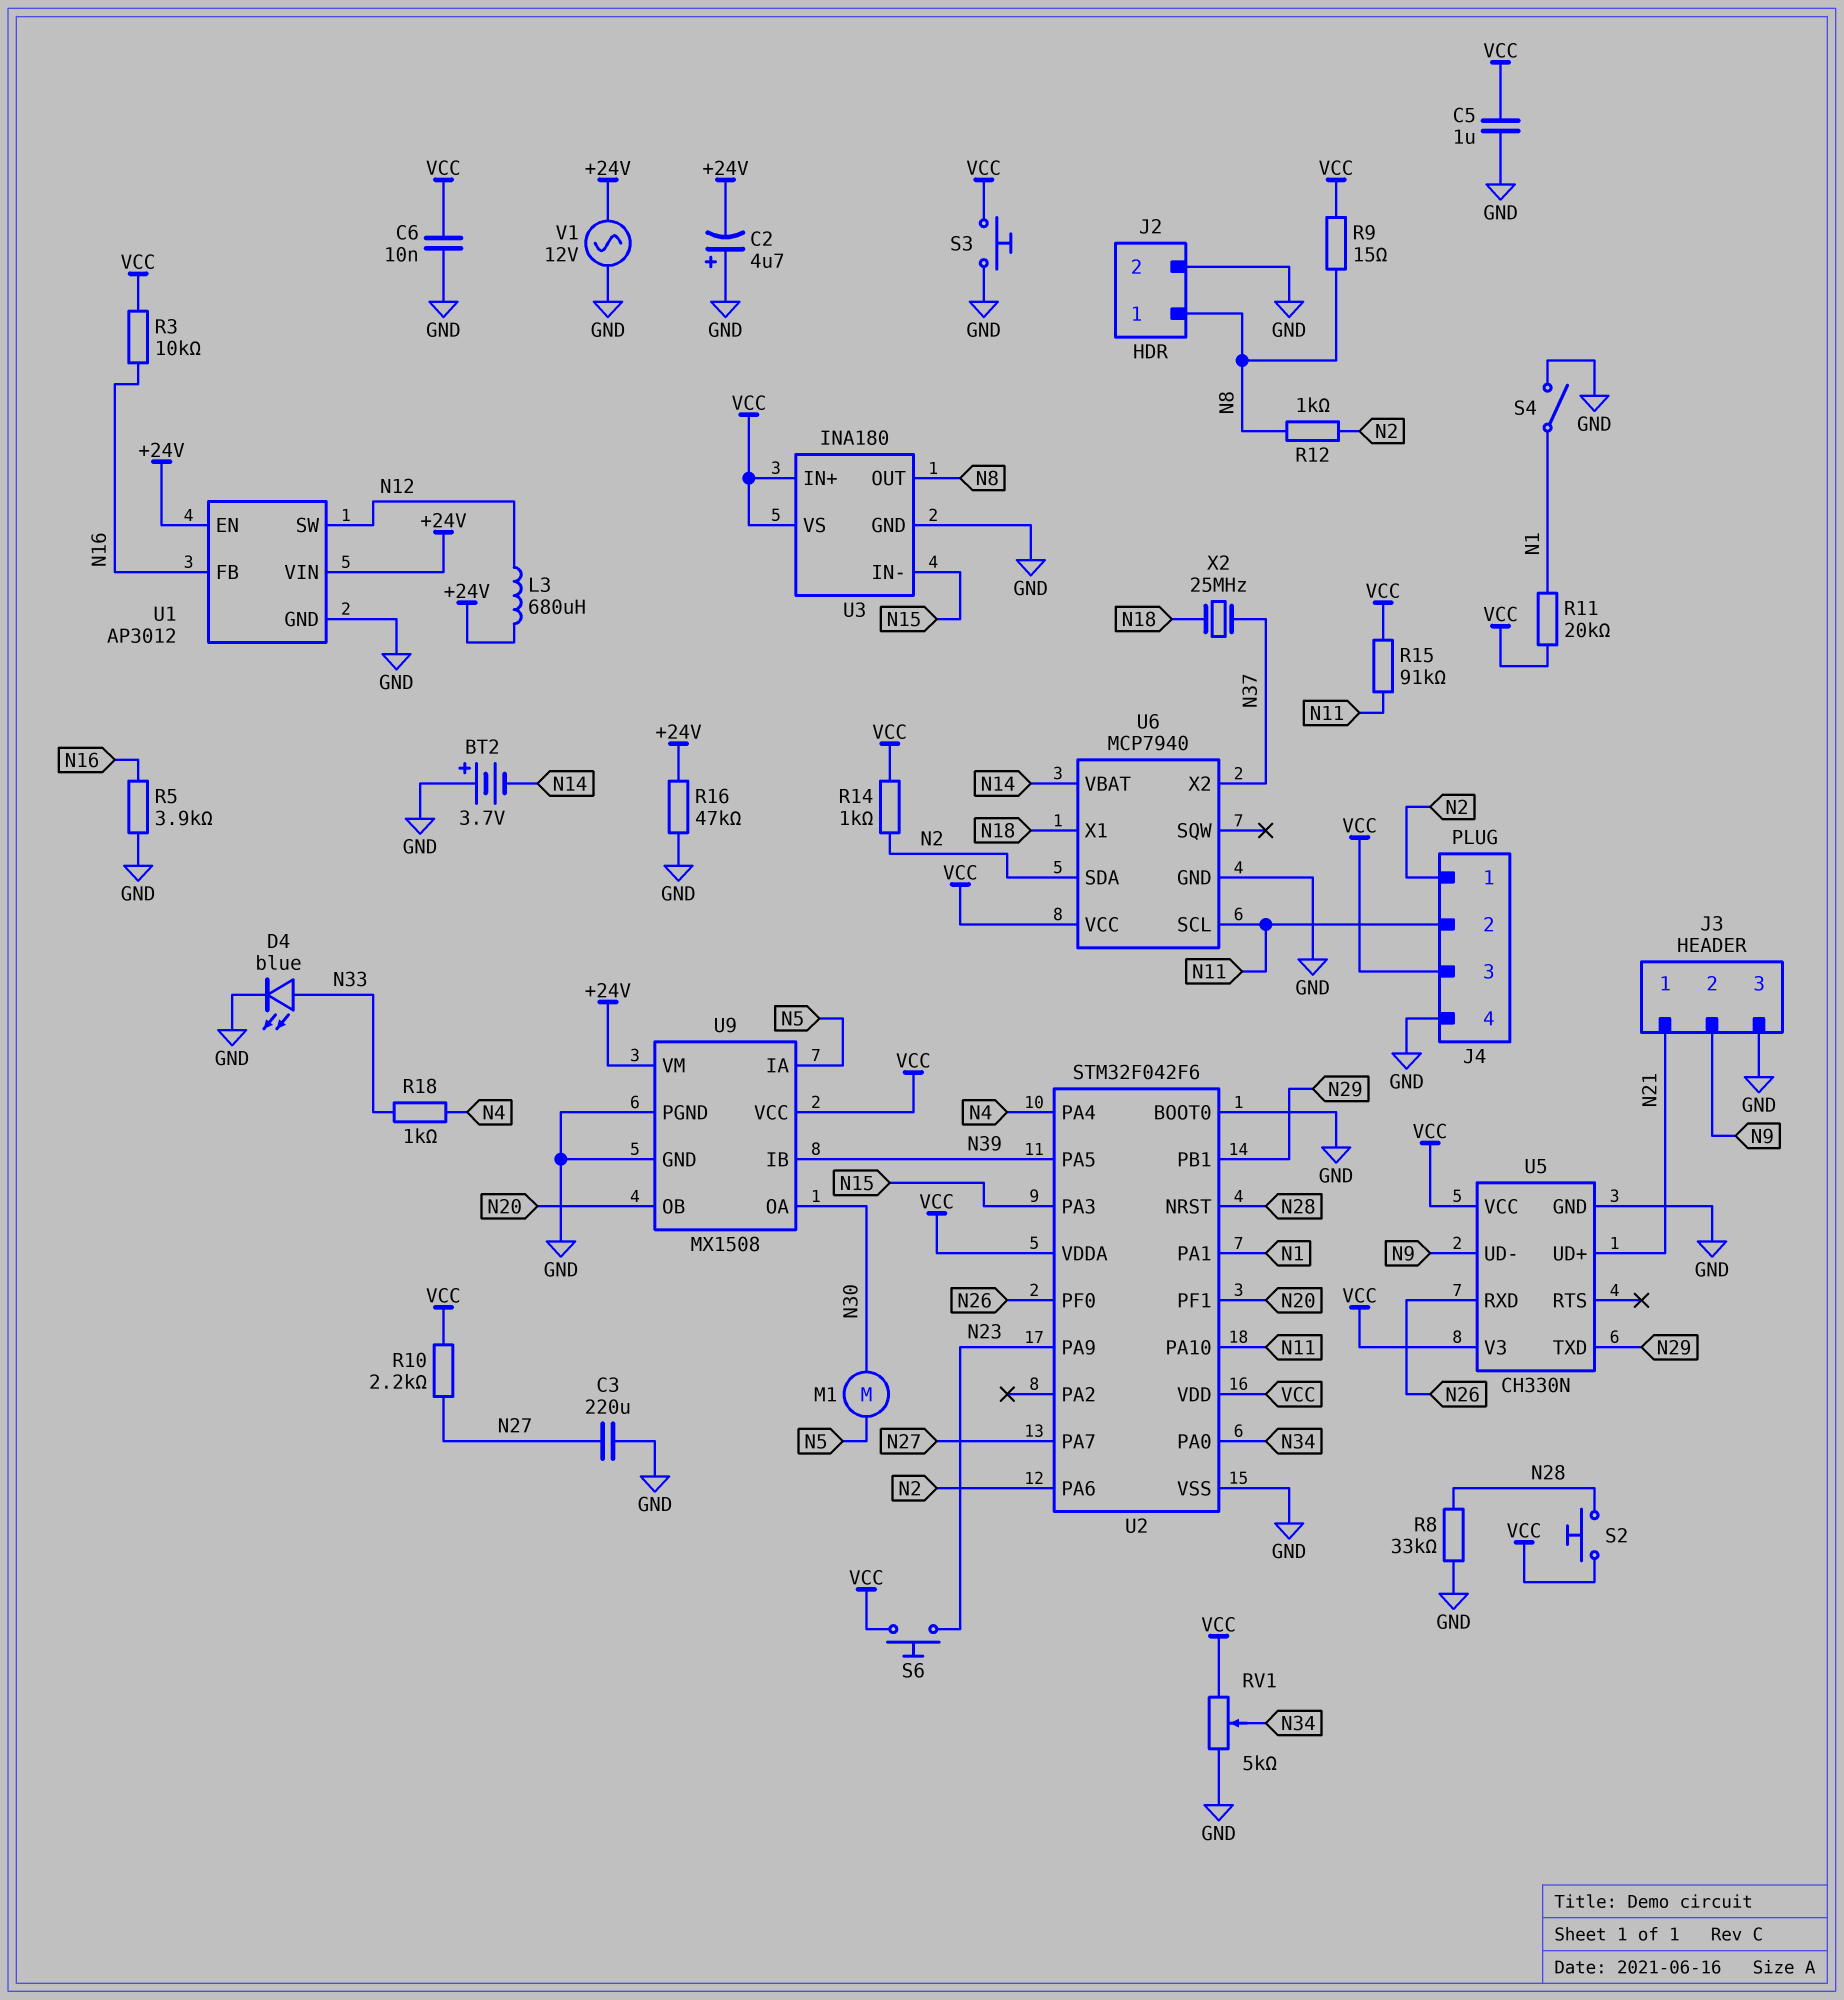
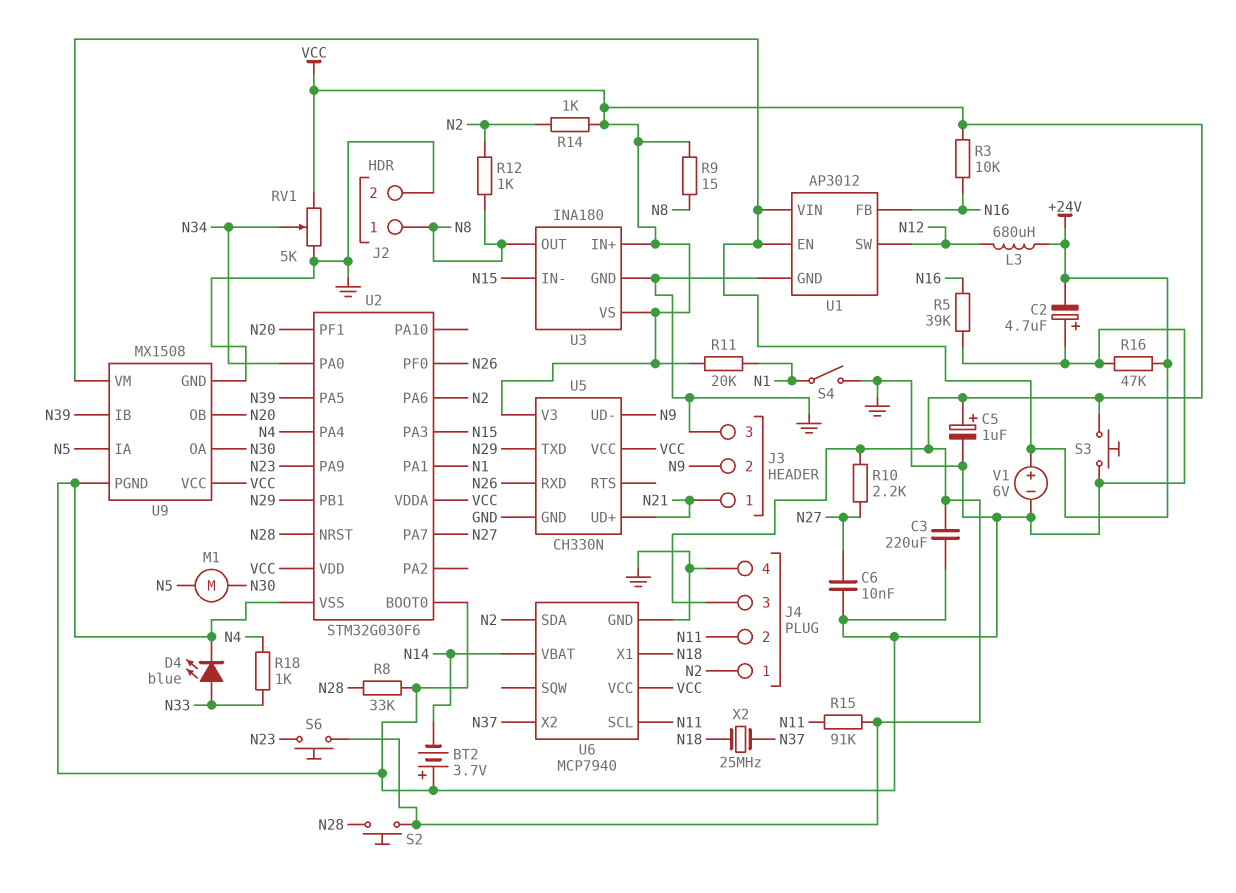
C3: 220uF (GND, N27) -> 220uF (GND, VCC)
C5: 1uF (GND, VCC) -> 1uF (plus VCC, minus GND)
C6: 10nF (GND, VCC) -> 10nF (GND, N27)
R5: 3.9k (GND, N16) -> 39k (GND, N16)
U2: STM32F042F6 -> STM32G030F6
U2 pin PA10: N11 -> none
V1: AC 12V (+24V, GND) -> 6V (plus +24V, minus GND)

